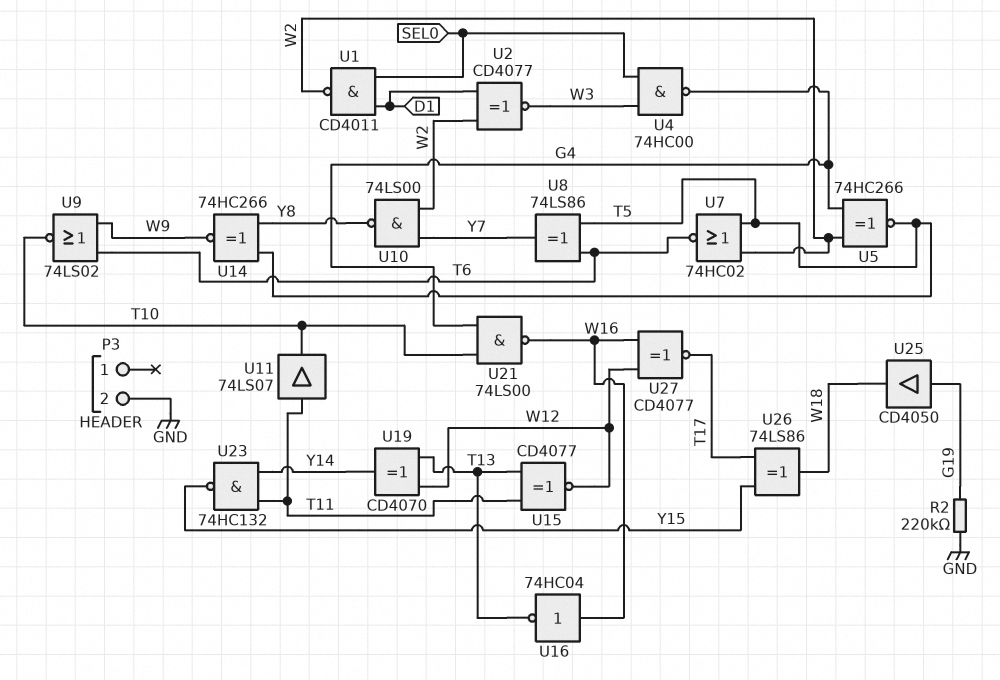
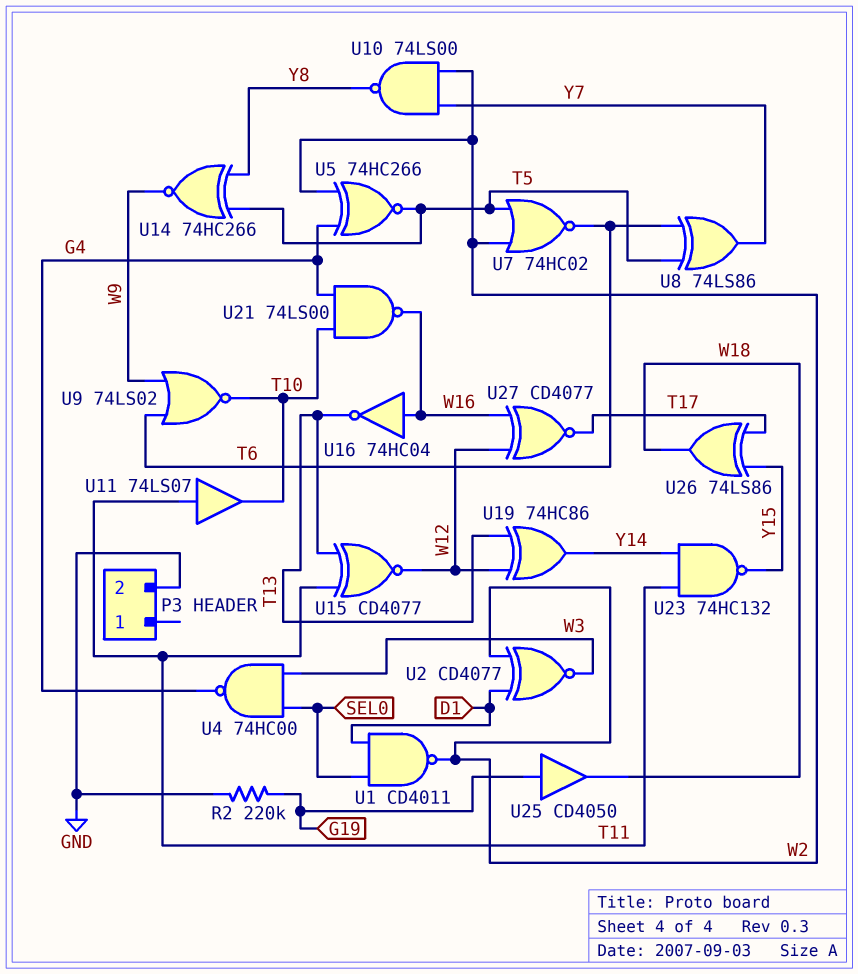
U19: XOR CD4070 (in T13, in W12, out Y14) -> XOR 74HC86 (in T13, in W12, out Y14)

